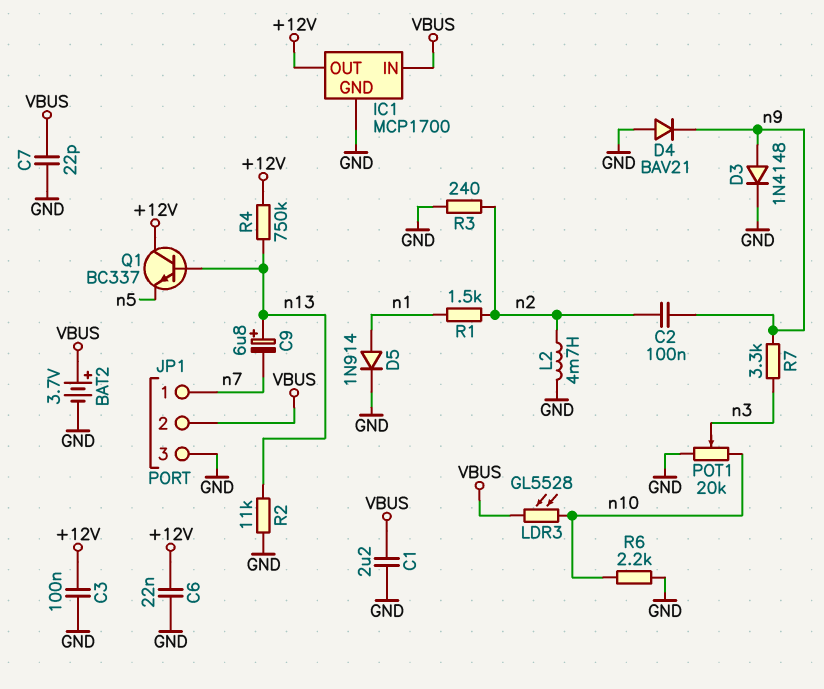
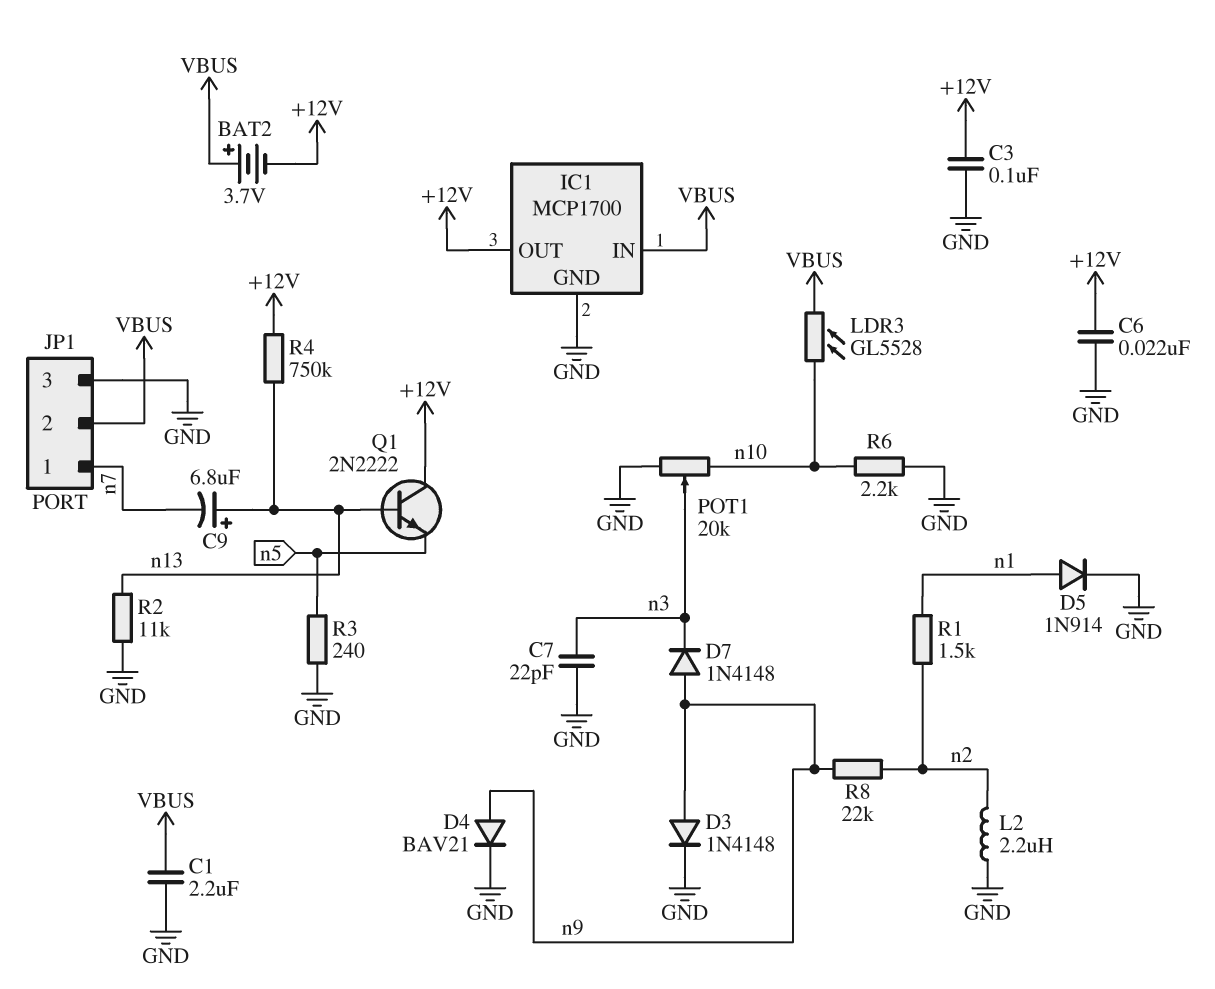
BAT2: 3.7V (plus VBUS, minus GND) -> 3.7V (plus VBUS, minus +12V)
C2: 100nF (n2, n9) -> none
C7: 22pF (GND, VBUS) -> 22pF (GND, n3)
D4: diode BAV21 (A GND, K n9) -> diode BAV21 (A n9, K GND)
D7: none -> diode 1N4148 (A n9, K n3)
L2: 4.7mH (GND, n2) -> 2.2uH (GND, n2)
Q1: NPN BC337 (B n13, C +12V, E n5) -> NPN 2N2222 (B n13, C +12V, E n5)
R3: 240 (GND, n2) -> 240 (GND, n5)
R7: 3.3k (n3, n9) -> none
R8: none -> 22k (n2, n9)

